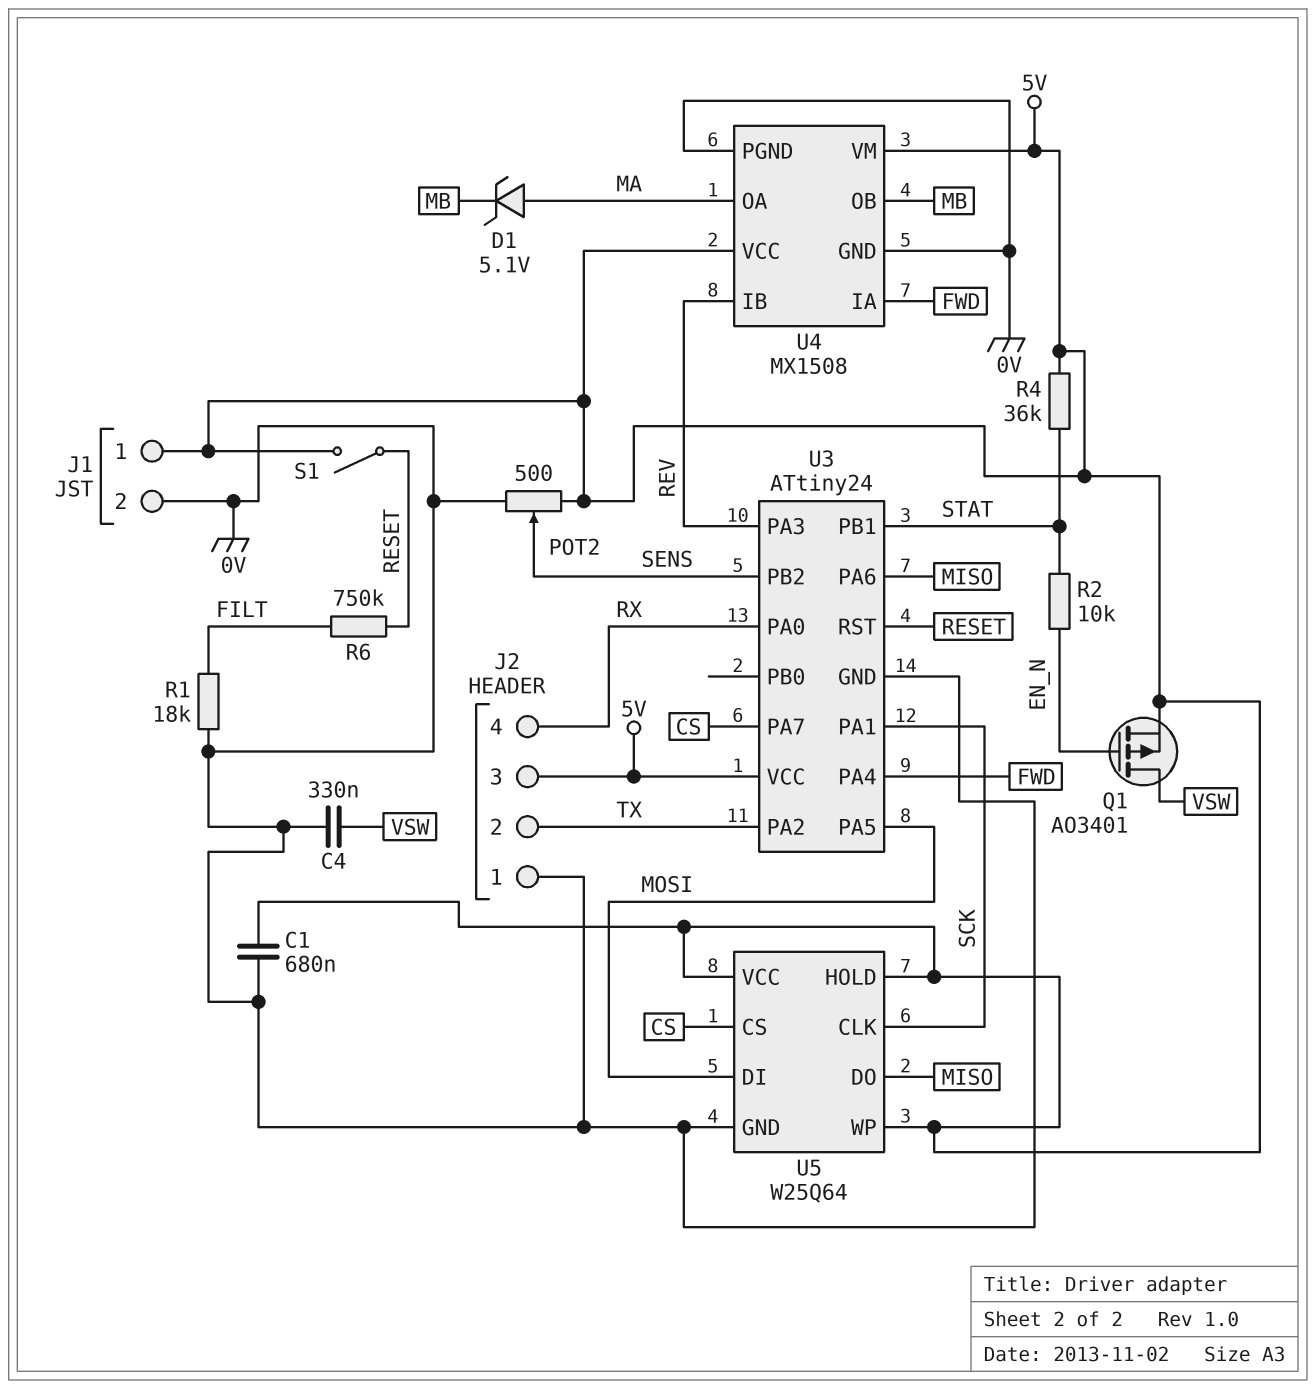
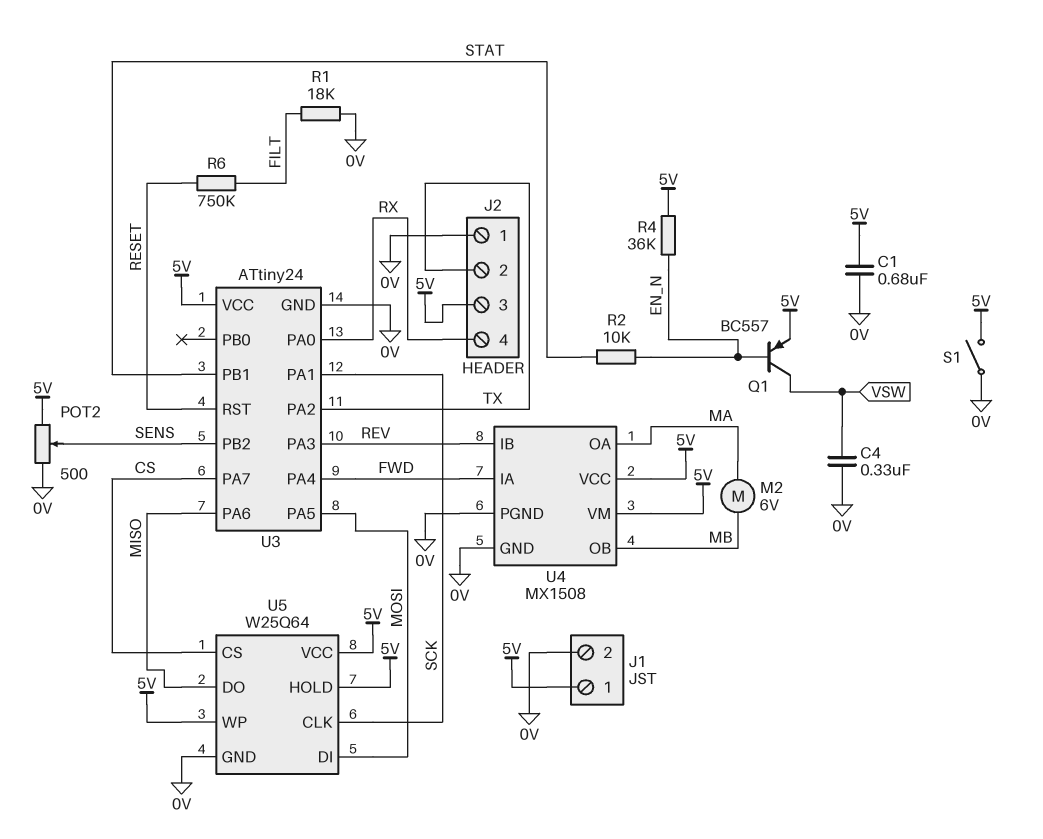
D1: zener 5.1V (A MA, K MB) -> none
M2: none -> motor 6V (MA, MB)
Q1: PMOS AO3401 (G EN_N, D VSW, S 5V) -> PNP BC557 (B EN_N, C VSW, E 5V)
R4: 36k (5V, STAT) -> 36k (5V, EN_N)
S1: switch (5V, RESET) -> switch (0V, 5V)

